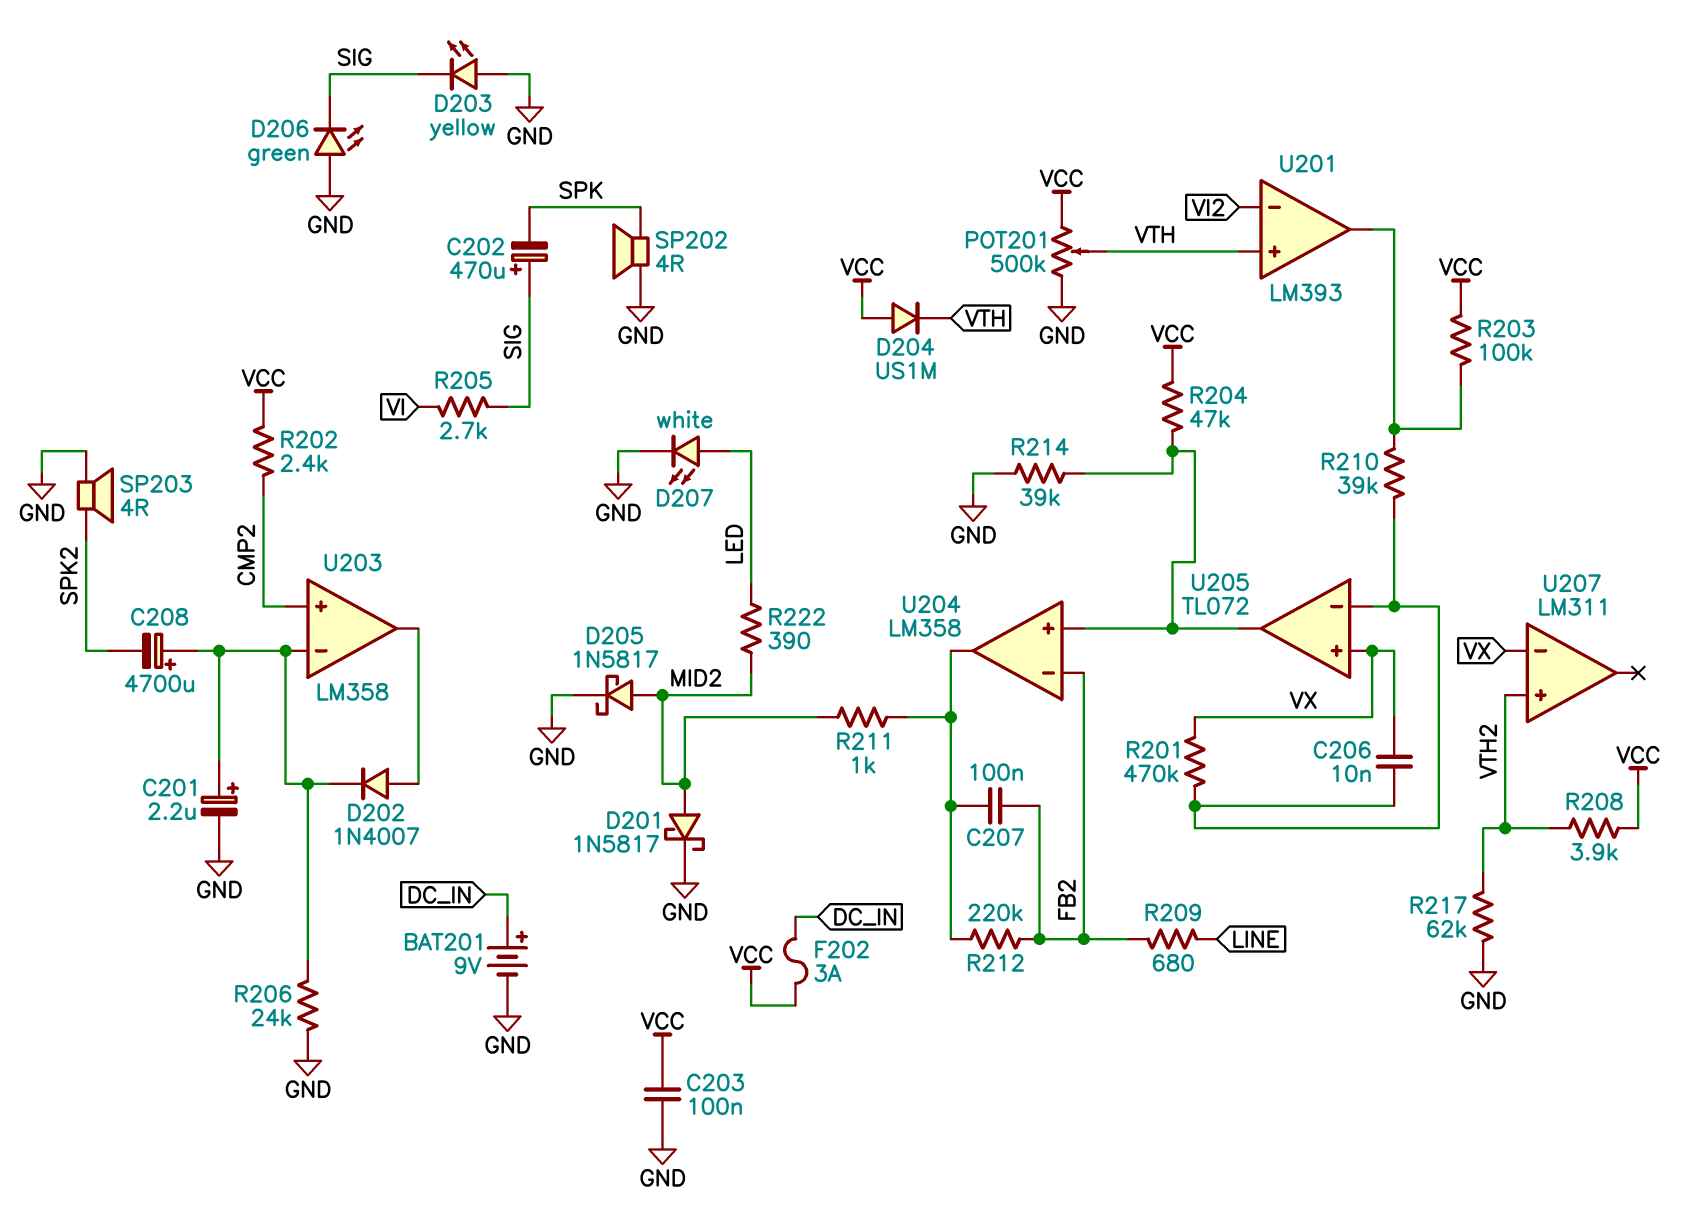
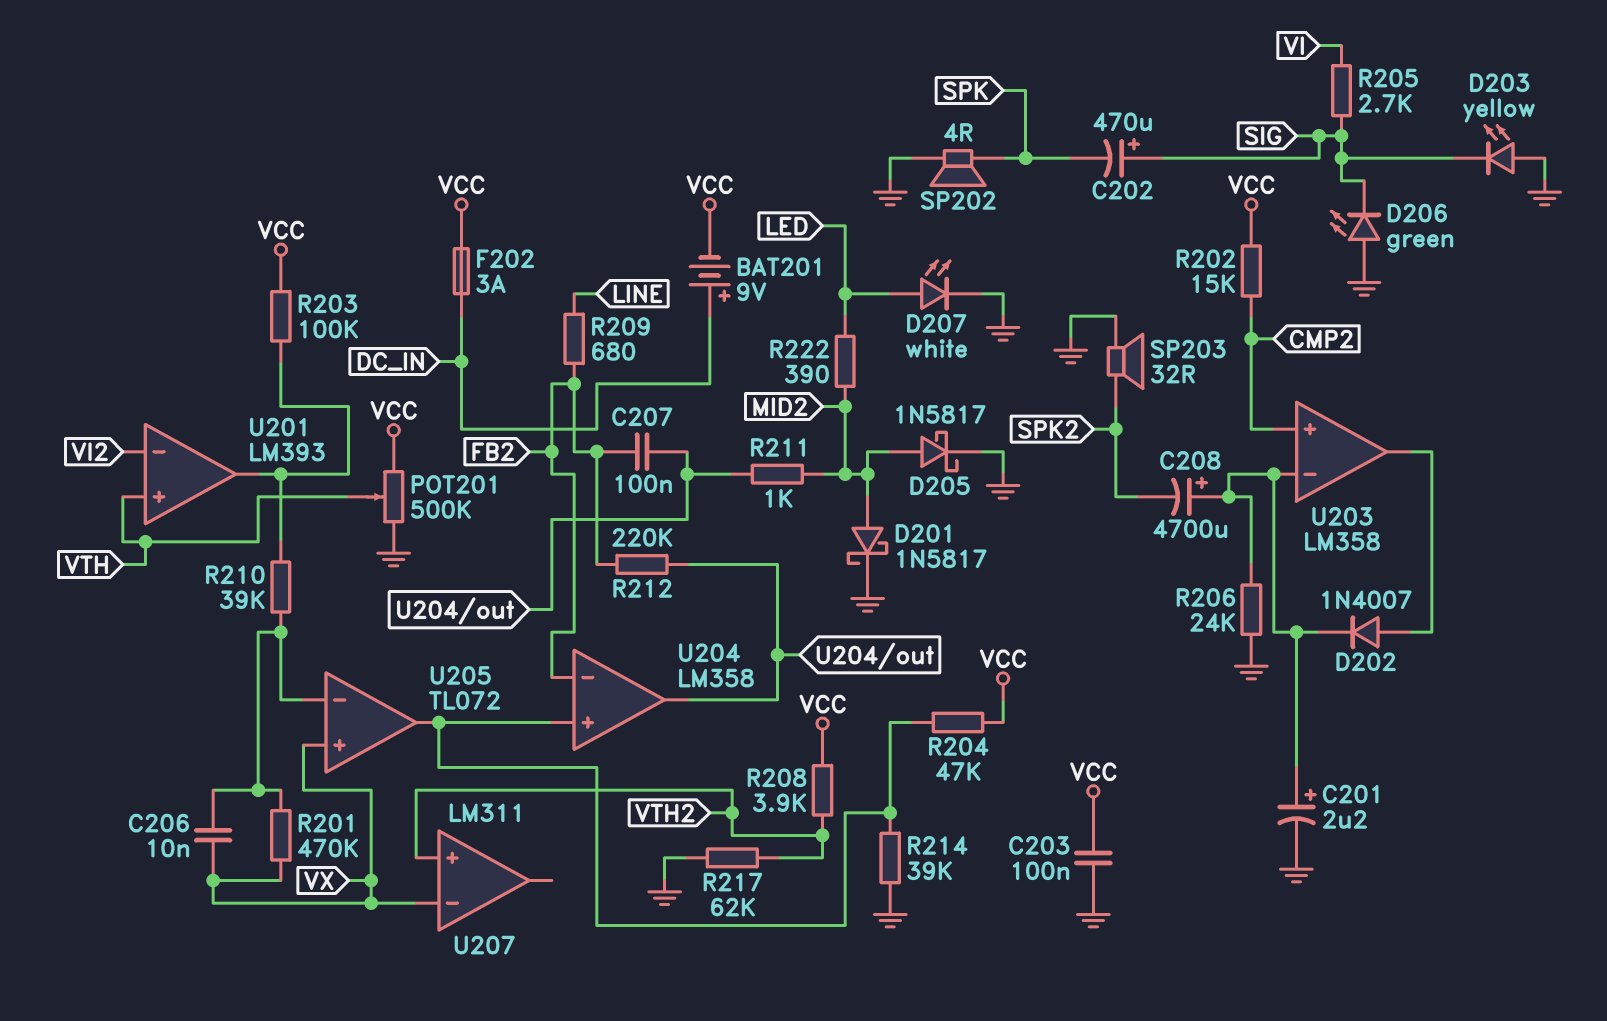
BAT201: 9V (plus DC_IN, minus GND) -> 9V (plus DC_IN, minus VCC)
D204: diode US1M (A VCC, K VTH) -> none
R202: 2.4k (CMP2, VCC) -> 15k (CMP2, VCC)
SP203: speaker 4R (GND, SPK2) -> speaker 32R (GND, SPK2)

